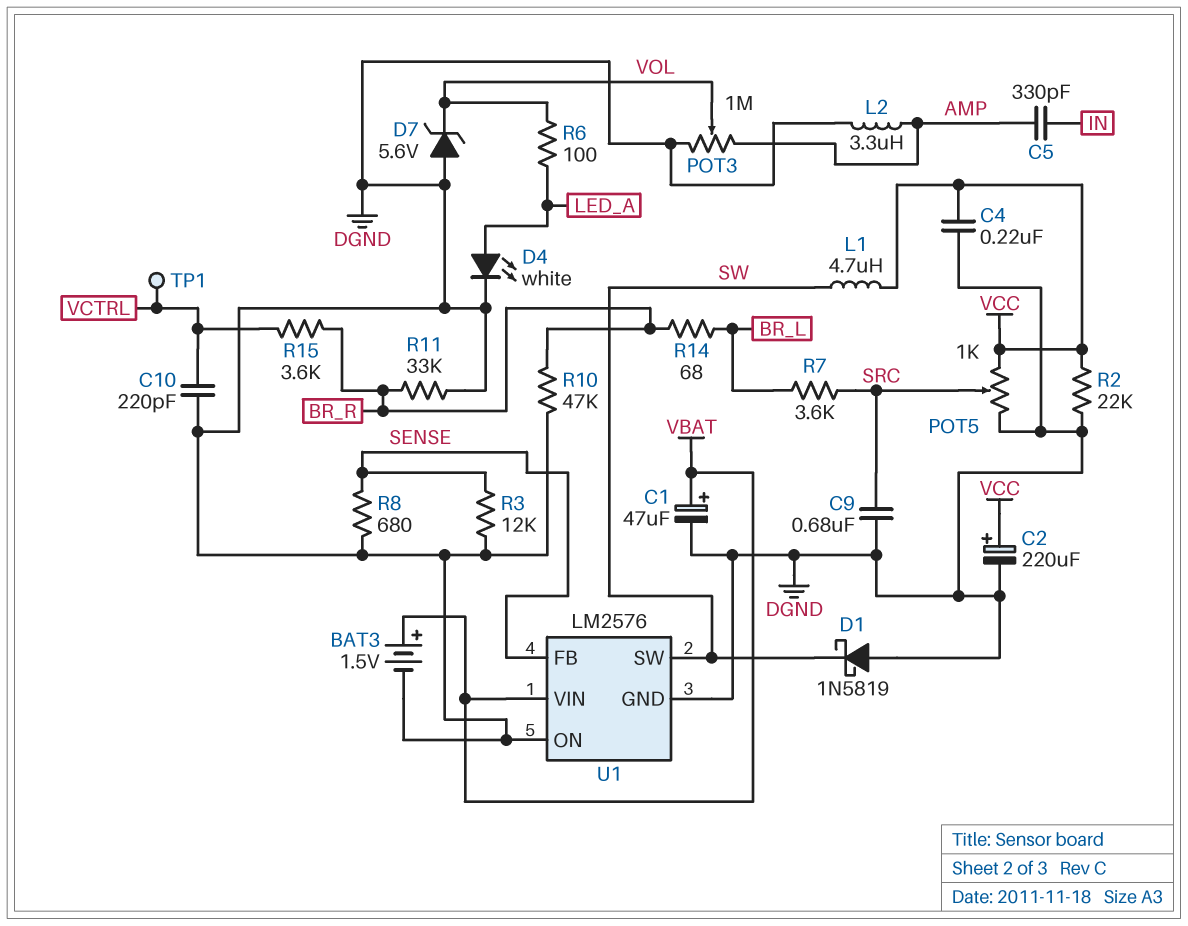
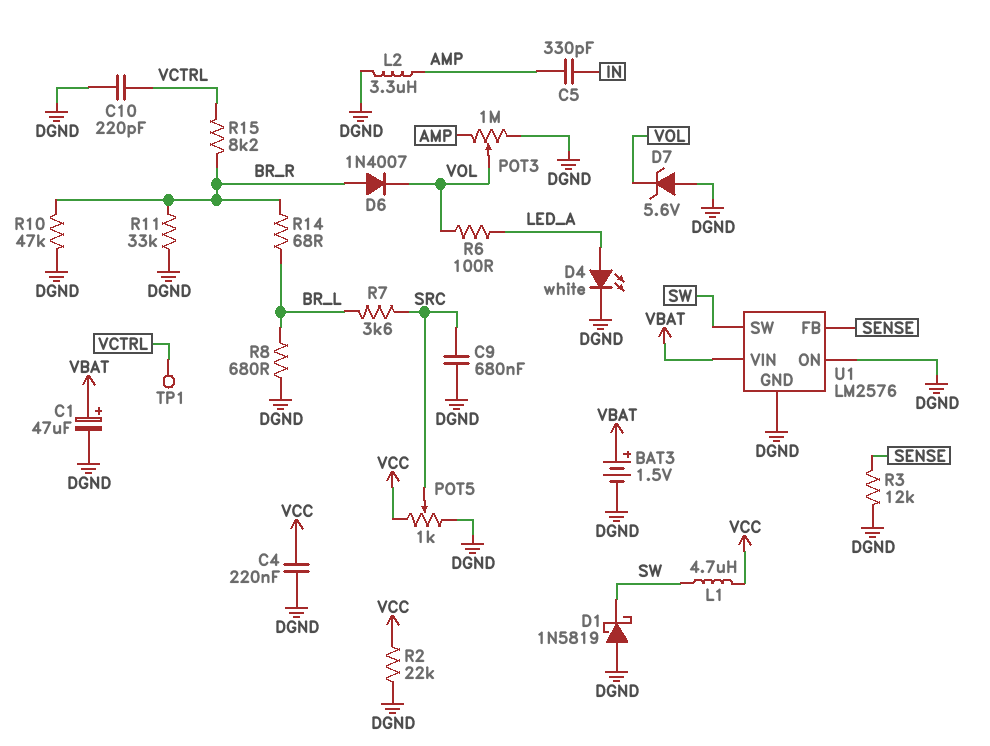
C2: 220uF (plus VCC, minus DGND) -> none
D6: none -> diode 1N4007 (A BR_R, K VOL)
R8: 680 (DGND, SENSE) -> 680 (BR_L, DGND)
R15: 3.6k (BR_R, VCTRL) -> 8.2k (BR_R, VCTRL)

